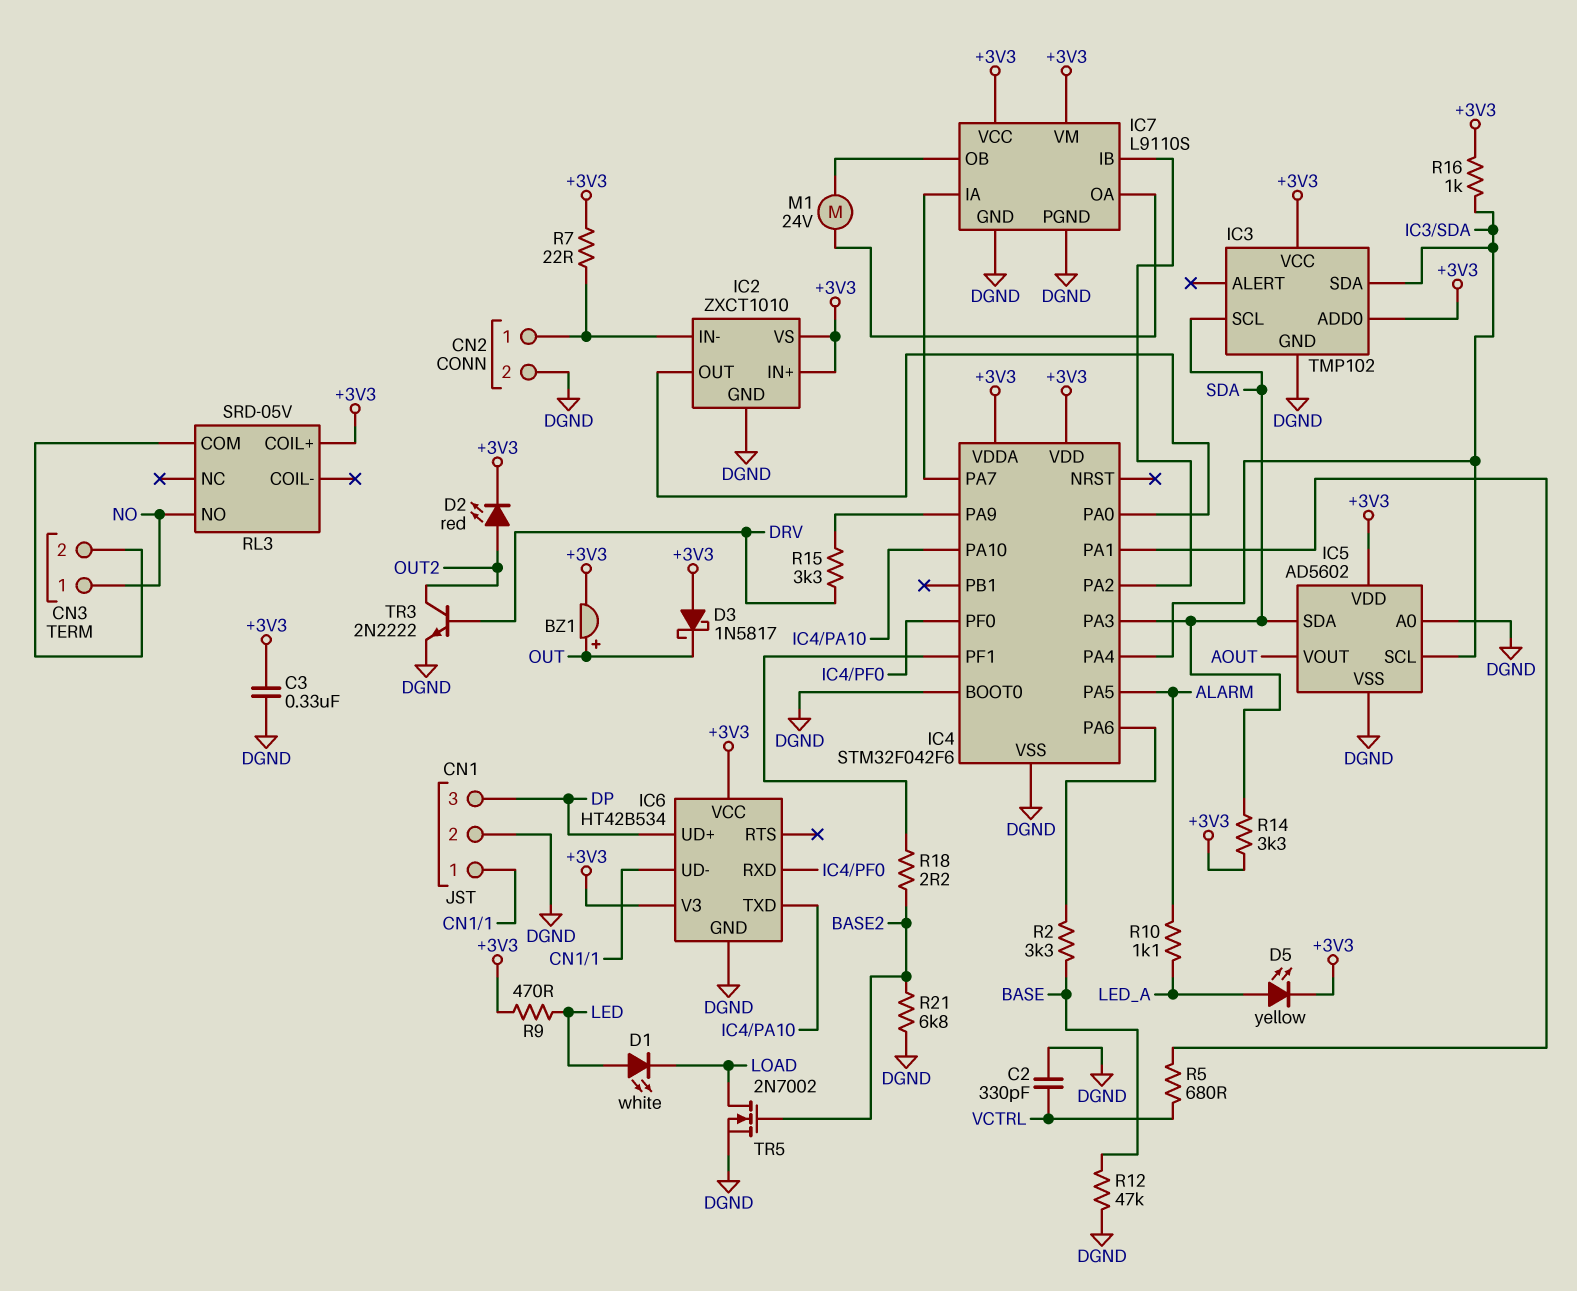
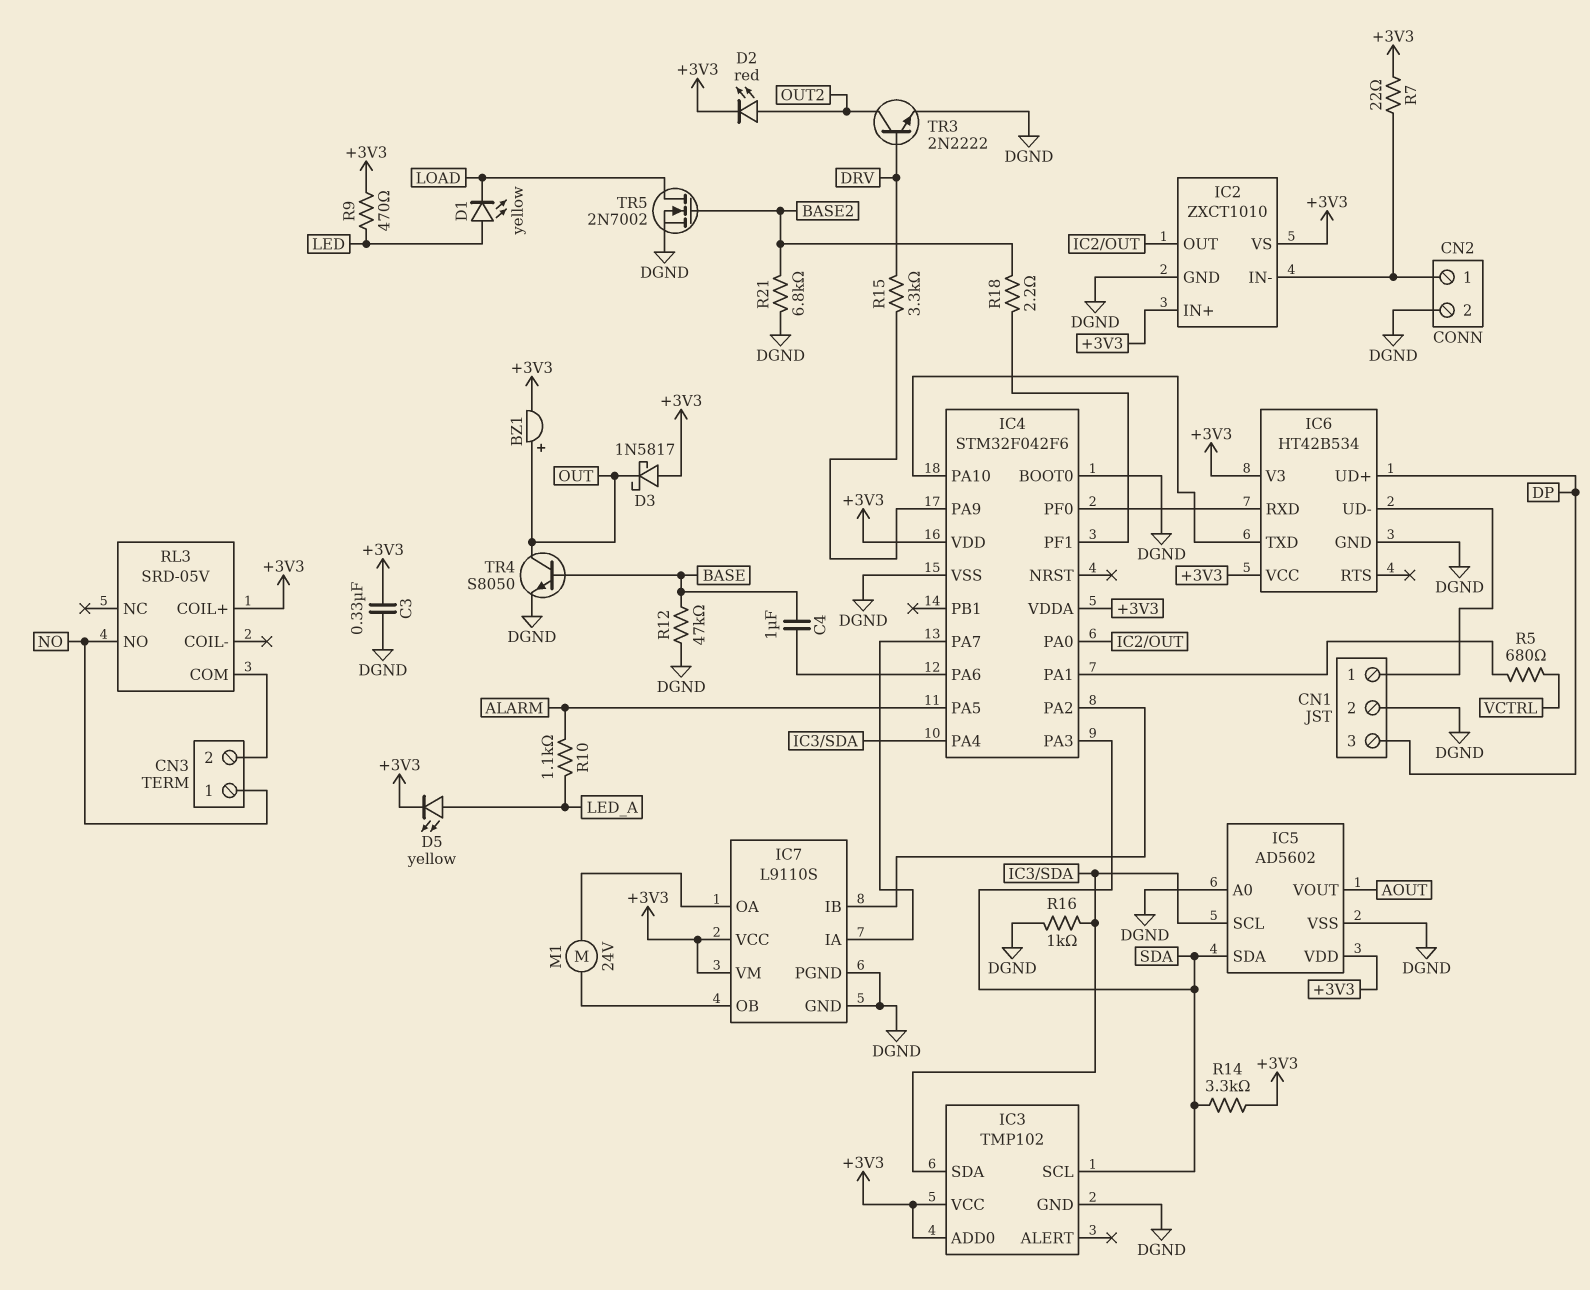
C2: 330pF (DGND, VCTRL) -> none
C4: none -> 1uF (BASE, IC4/PA6)
D1: LED white (A LED, K LOAD) -> LED yellow (A LED, K LOAD)
R2: 3.3k (BASE, IC4/PA6) -> none
R16: 1k (+3V3, IC3/SDA) -> 1k (DGND, IC3/SDA)
TR4: none -> NPN S8050 (B BASE, C OUT, E DGND)

